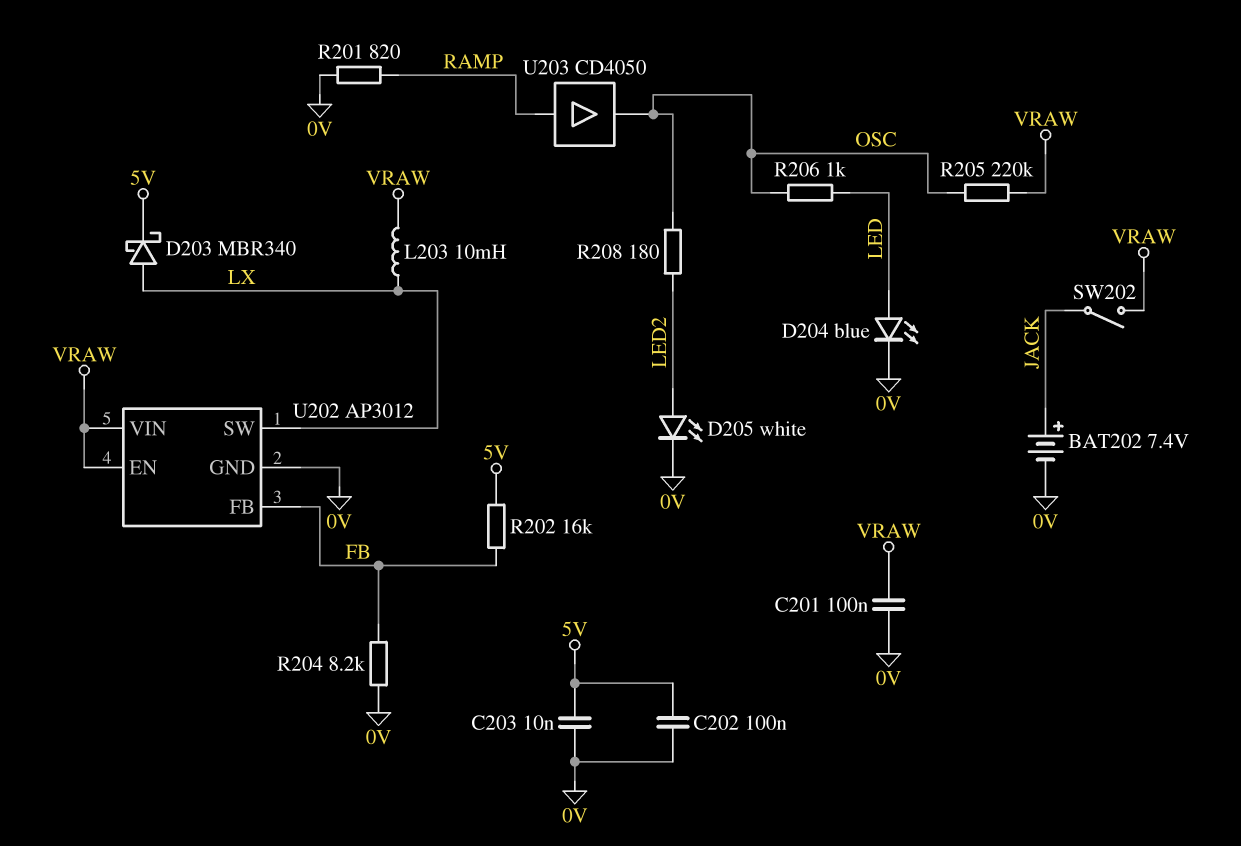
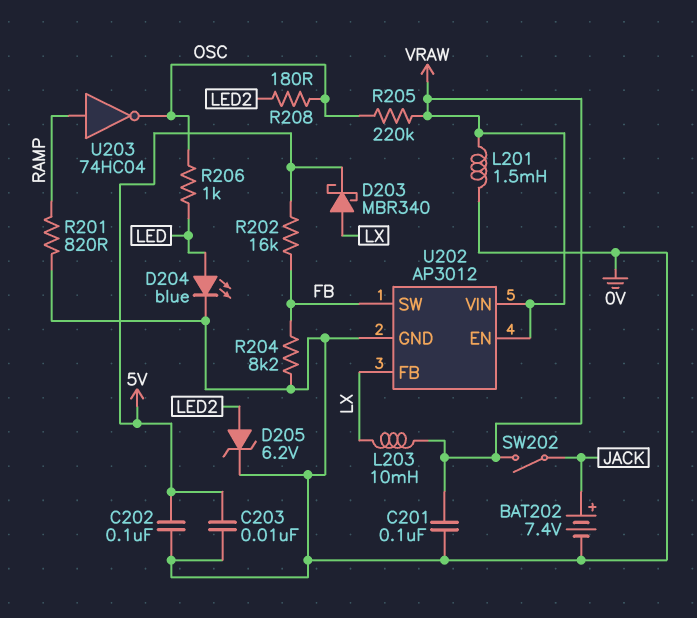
D205: LED white (A LED2, K 0V) -> zener 6.2V (A LED2, K 0V)
L201: none -> 1.5mH (0V, VRAW)
U202 pin FB: FB -> LX
U202 pin SW: LX -> FB
U203: buffer CD4050 (in RAMP, out OSC) -> NOT 74HC04 (in RAMP, out OSC)

